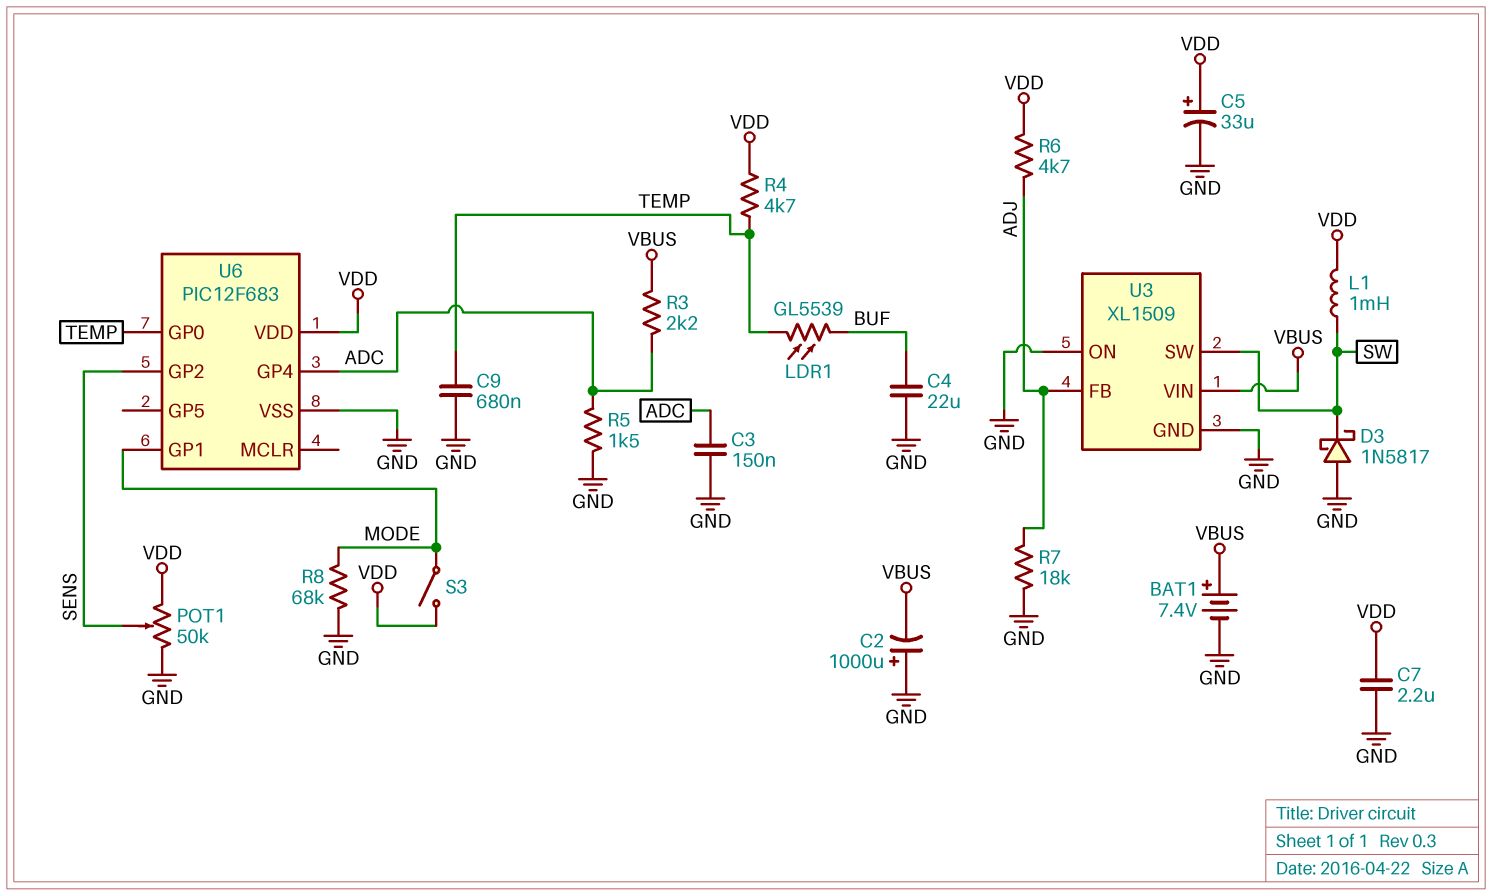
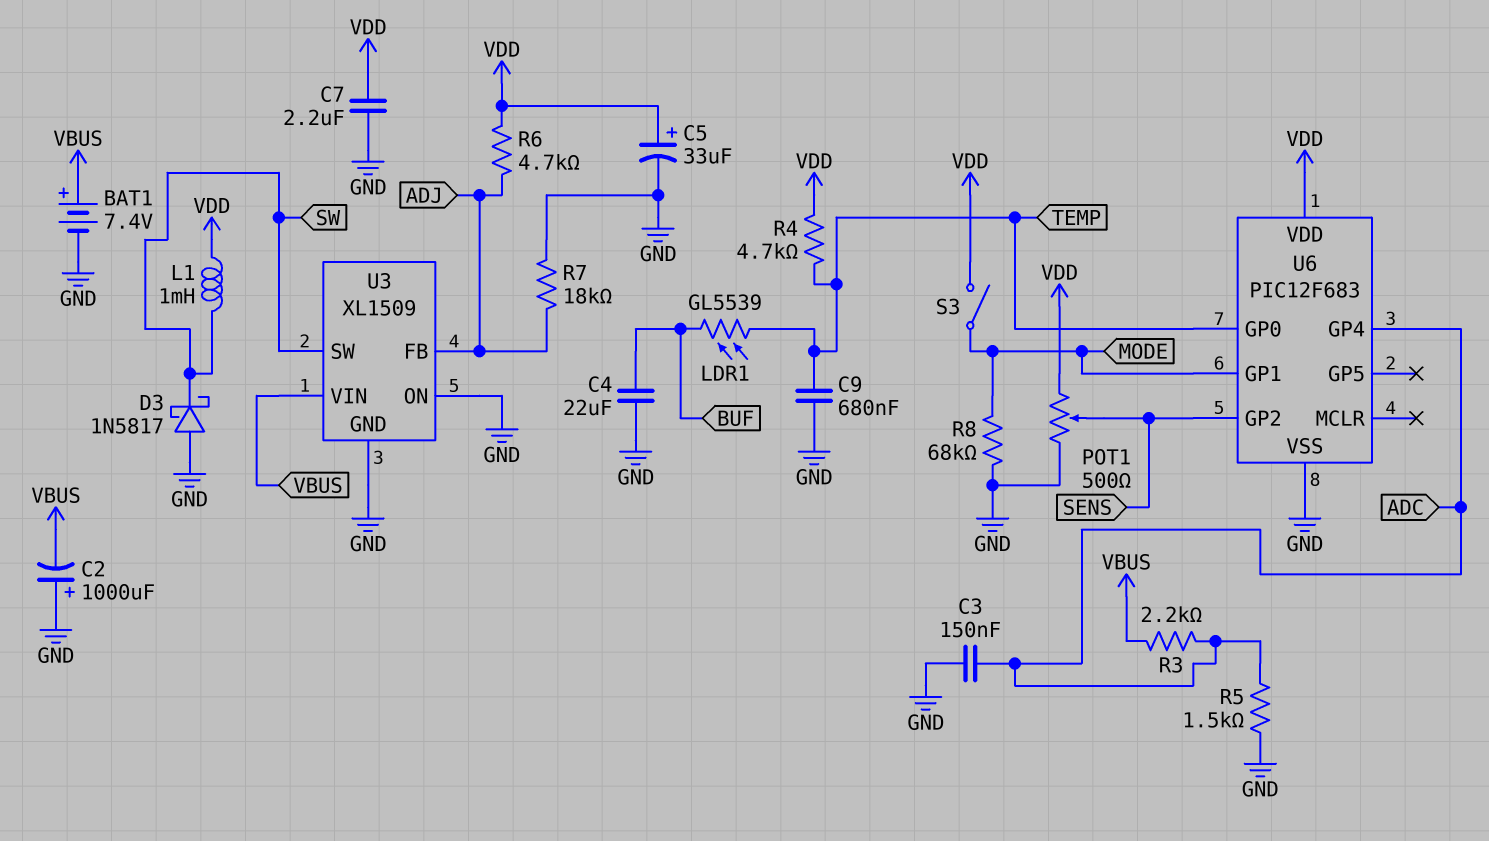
POT1: 50k (GND, VDD, wiper SENS) -> 500 (GND, VDD, wiper SENS)

